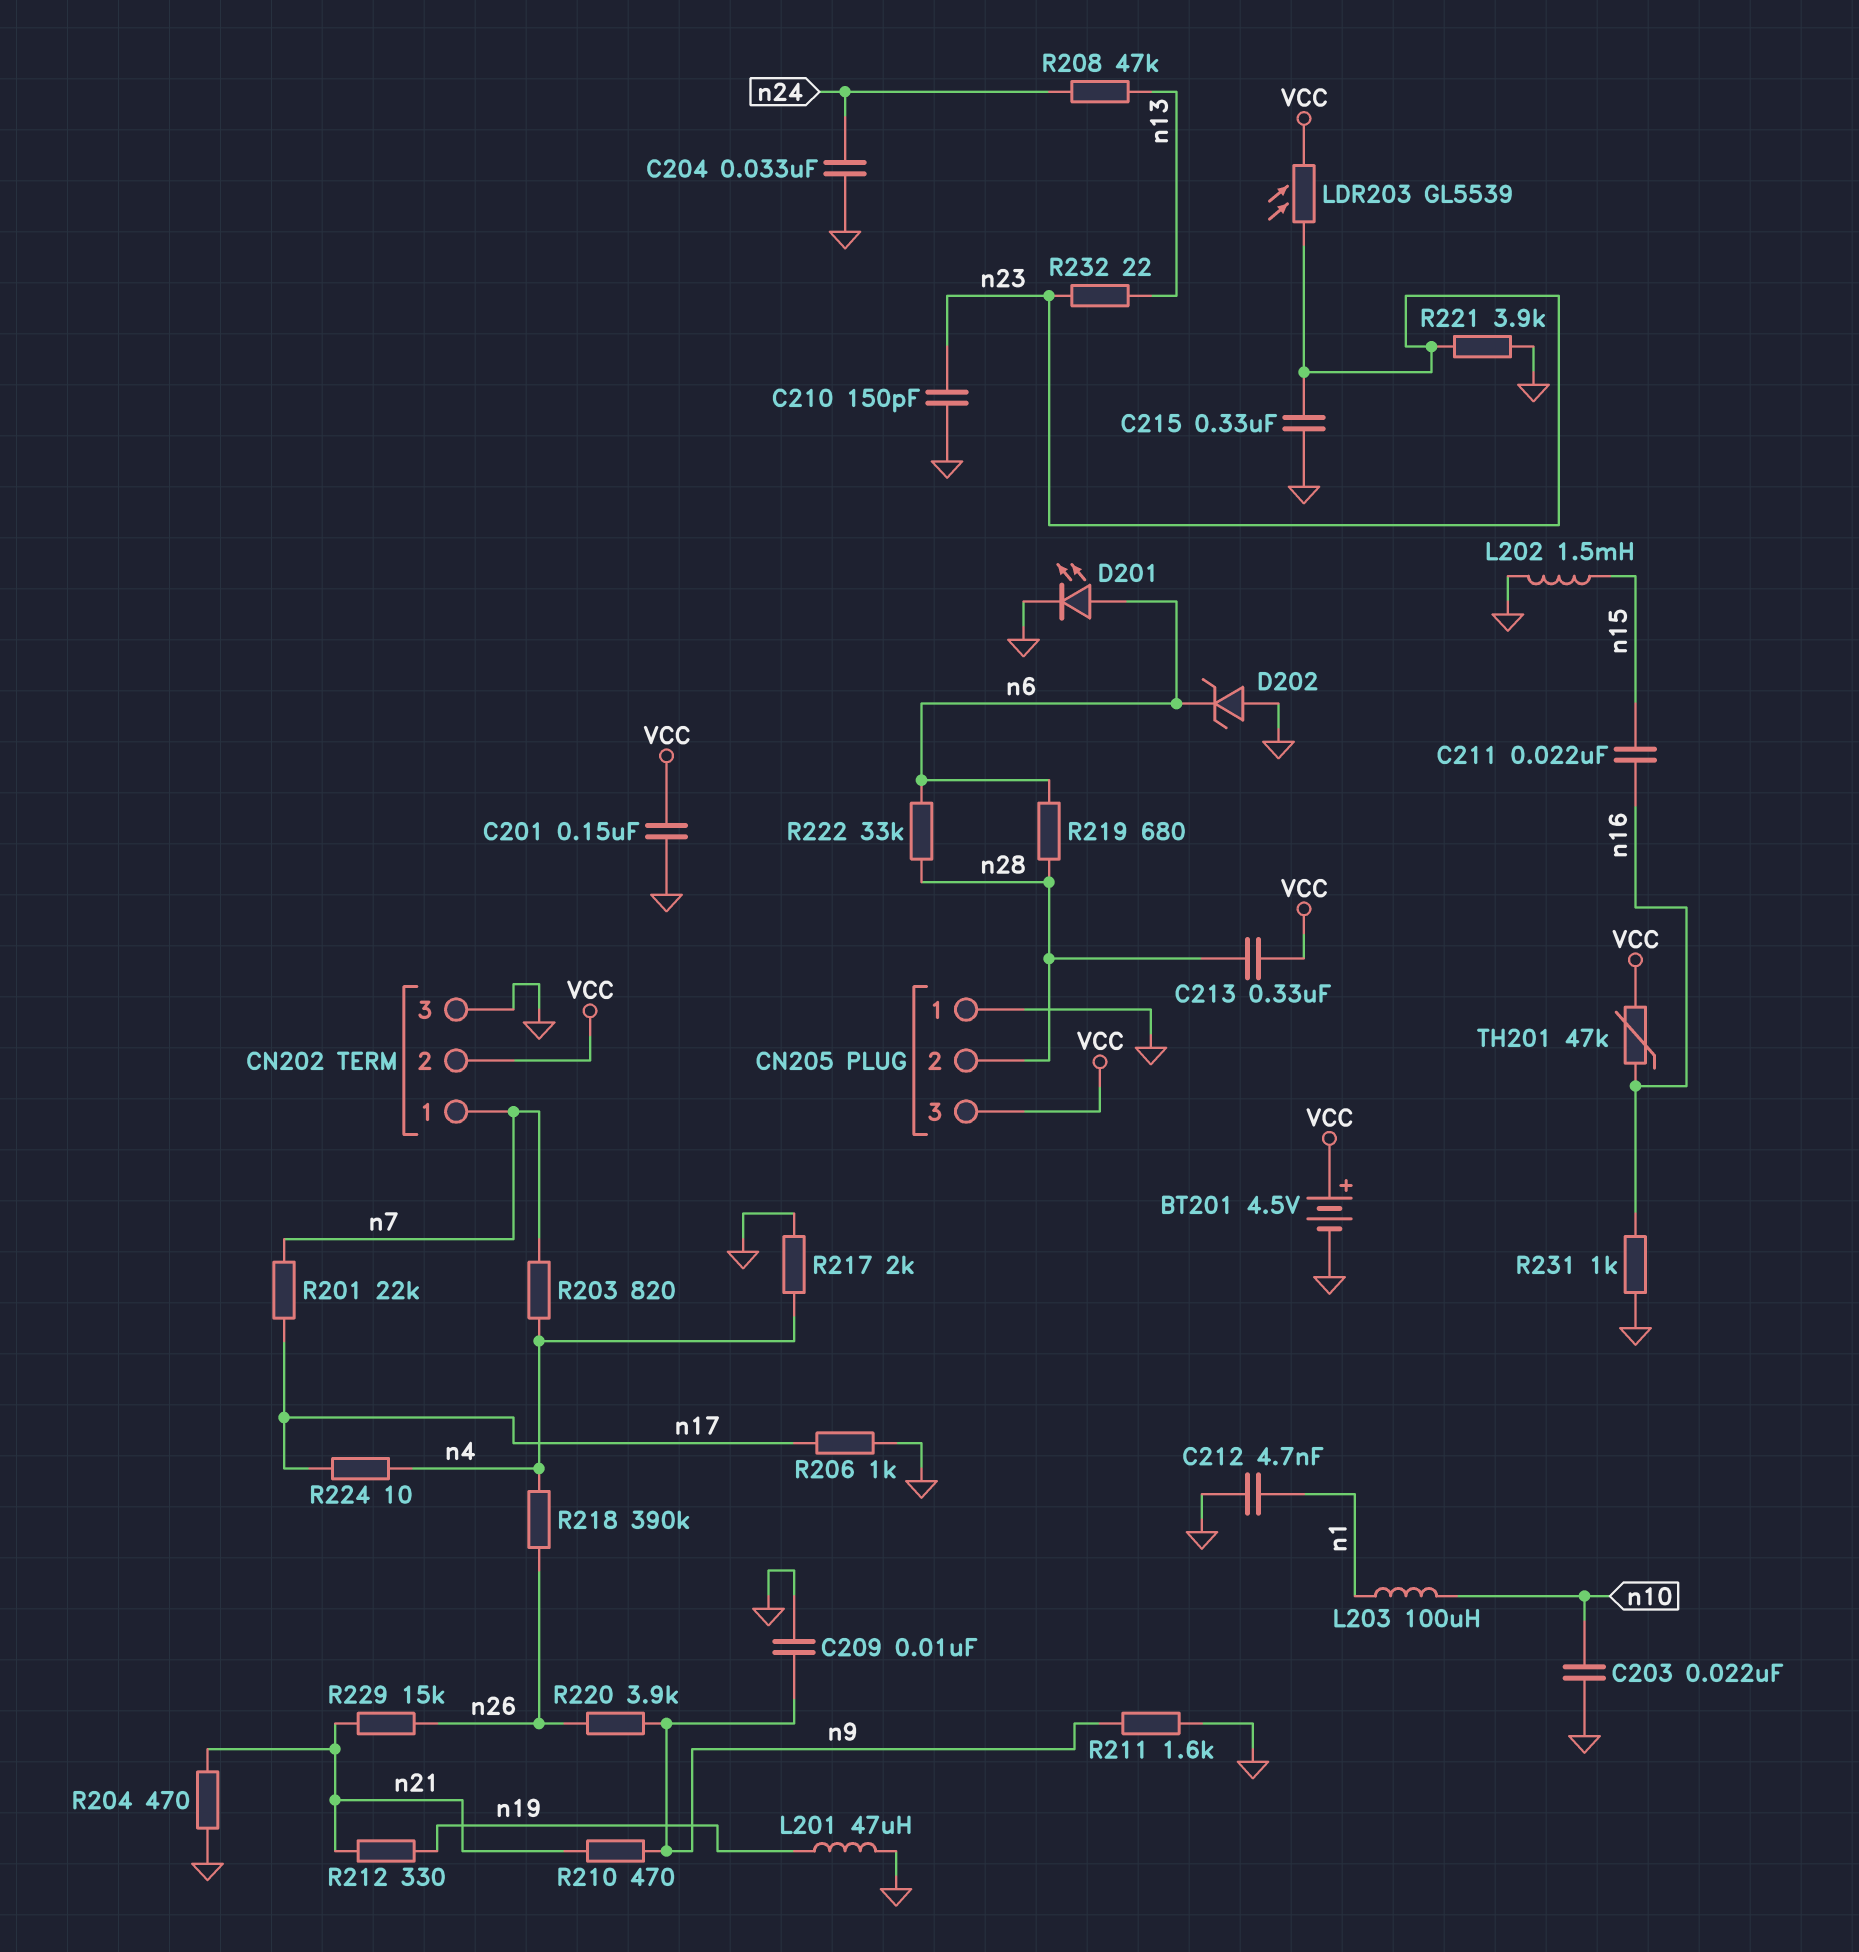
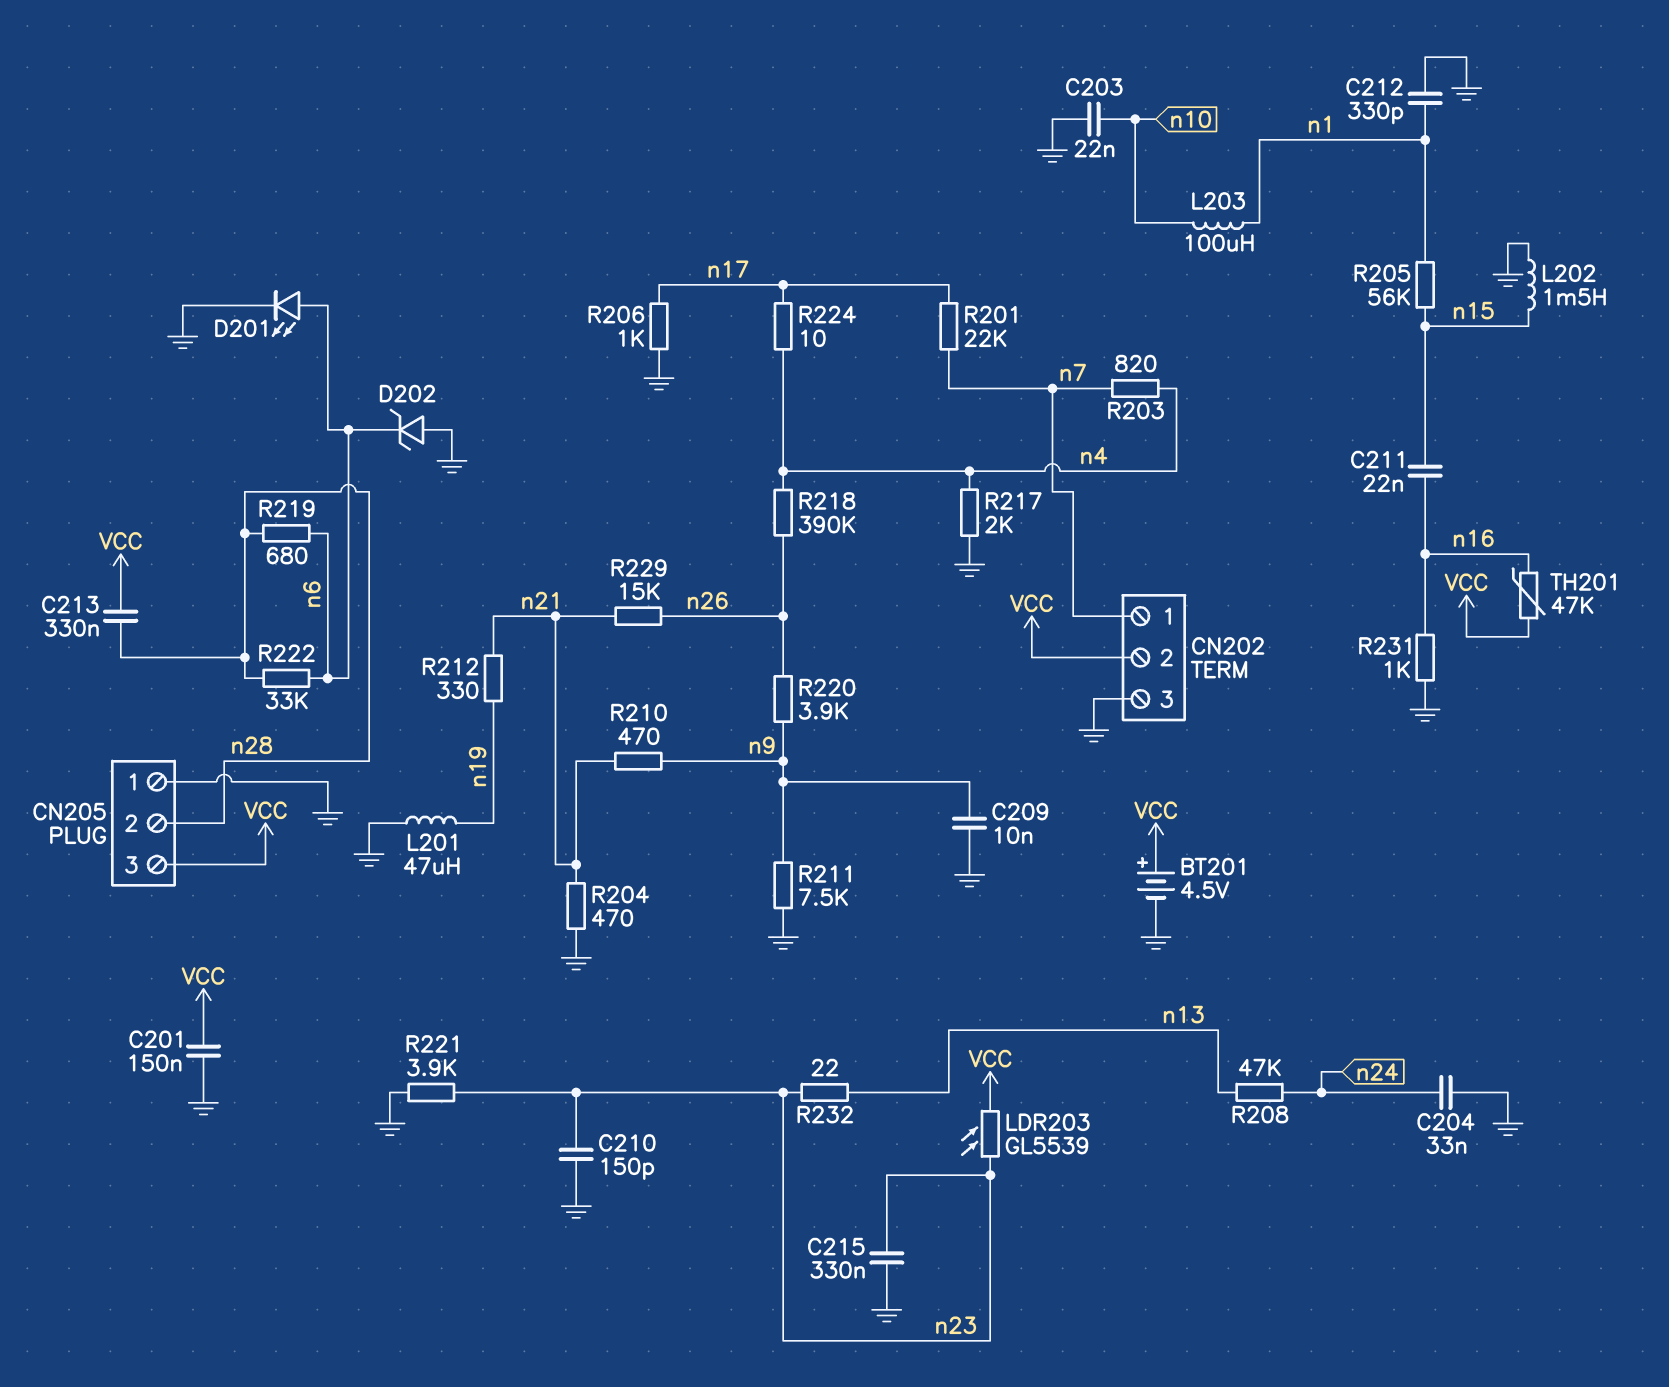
C212: 4.7nF (GND, n1) -> 330pF (GND, n1)
R205: none -> 56k (n1, n15)
R211: 1.6k (GND, n9) -> 7.5k (GND, n9)

